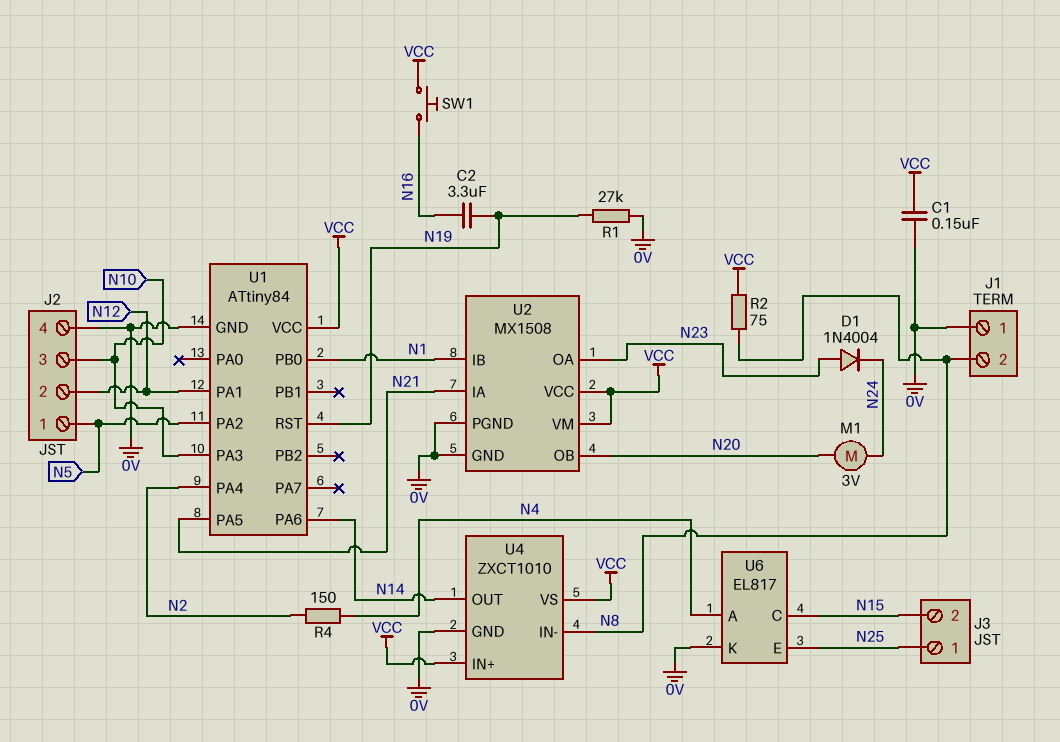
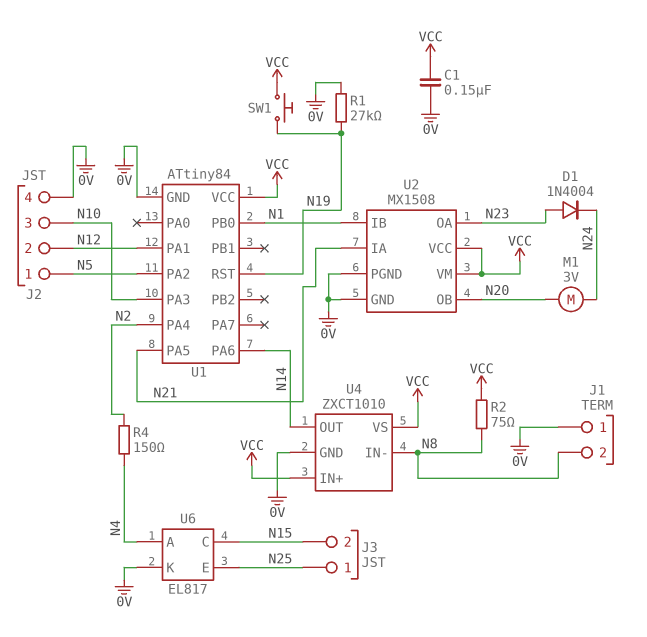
C2: 3.3uF (N16, N19) -> none
SW1: button (N16, VCC) -> button (N19, VCC)

